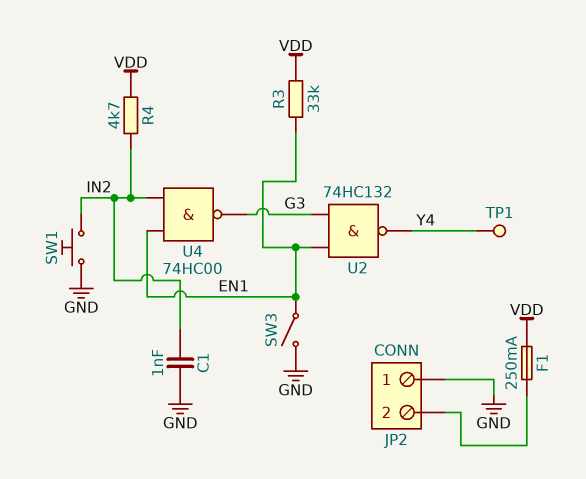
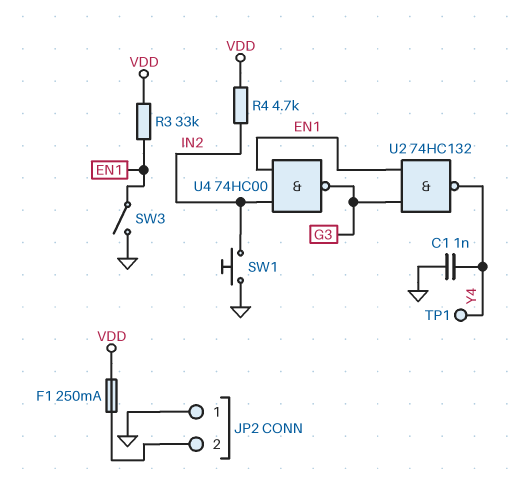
C1: 1nF (GND, IN2) -> 1nF (GND, Y4)

